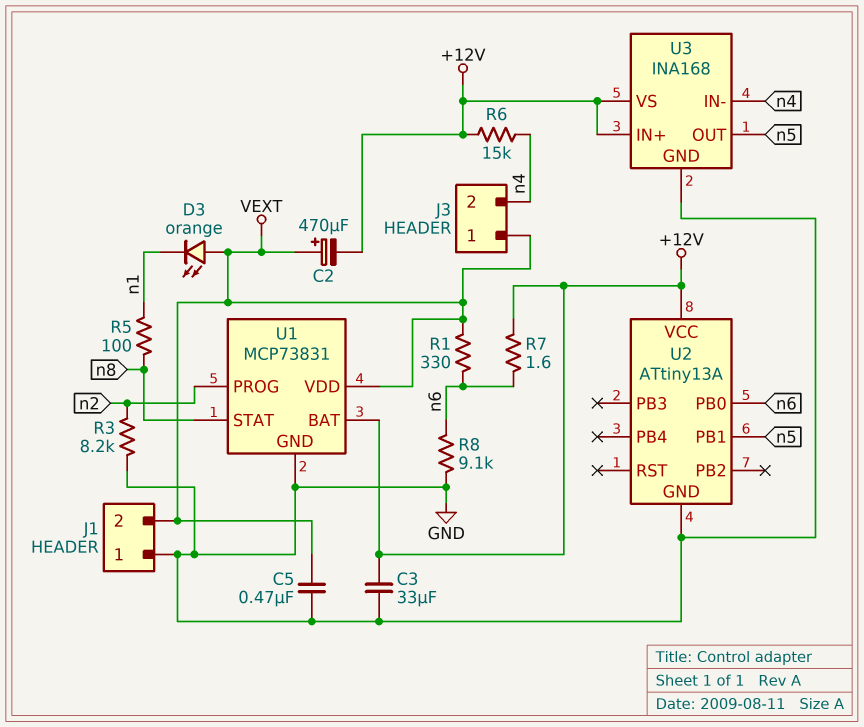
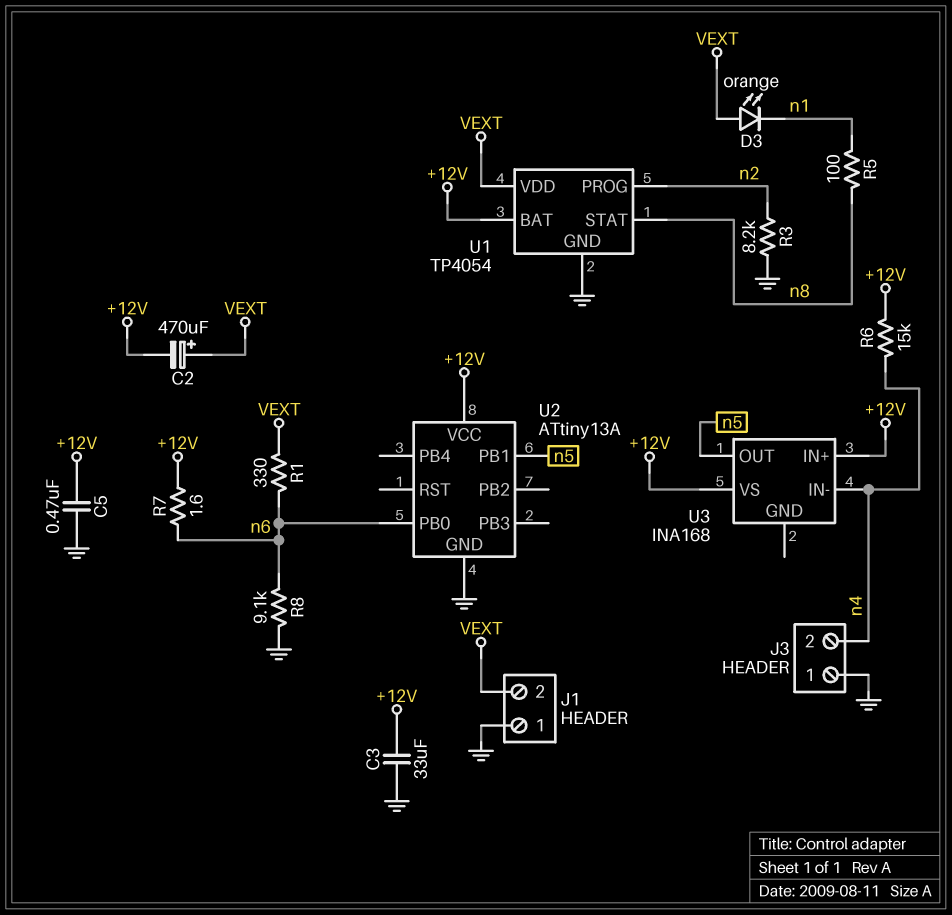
C5: 470nF (GND, VEXT) -> 470nF (+12V, GND)
J3 pin 1: VEXT -> GND
U1: MCP73831 -> TP4054
U3 pin GND: GND -> none

